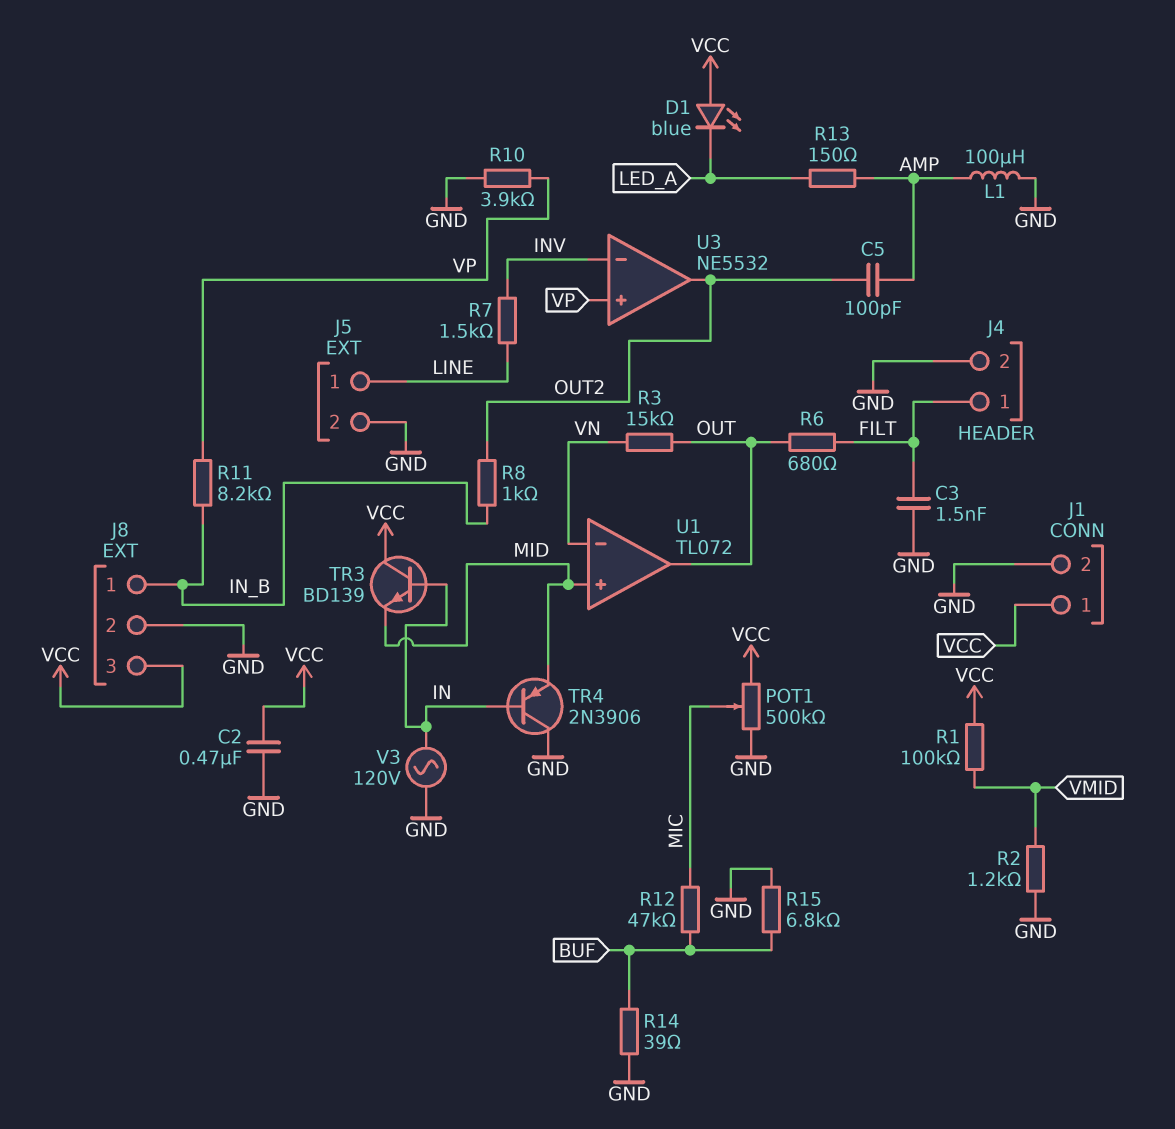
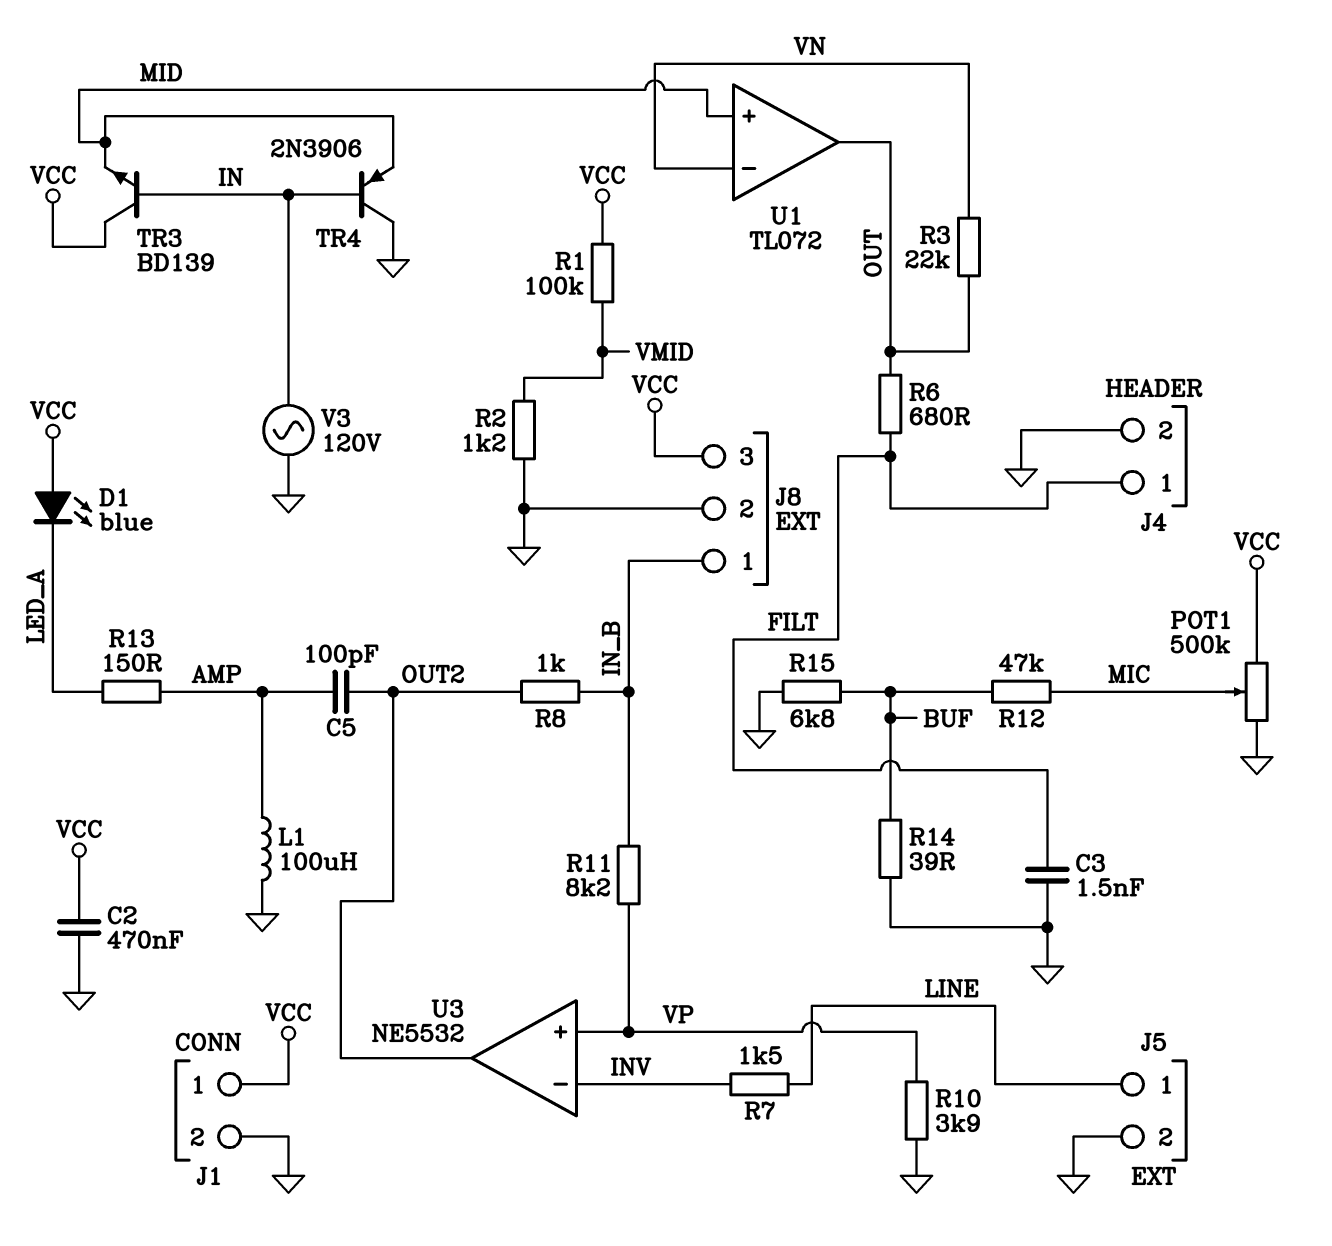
R3: 15k (OUT, VN) -> 22k (OUT, VN)

